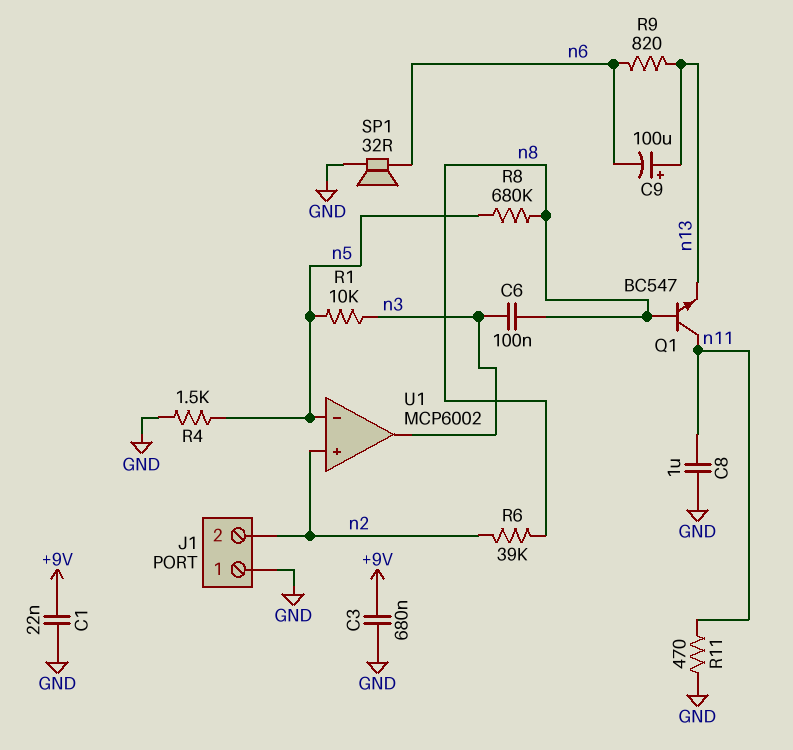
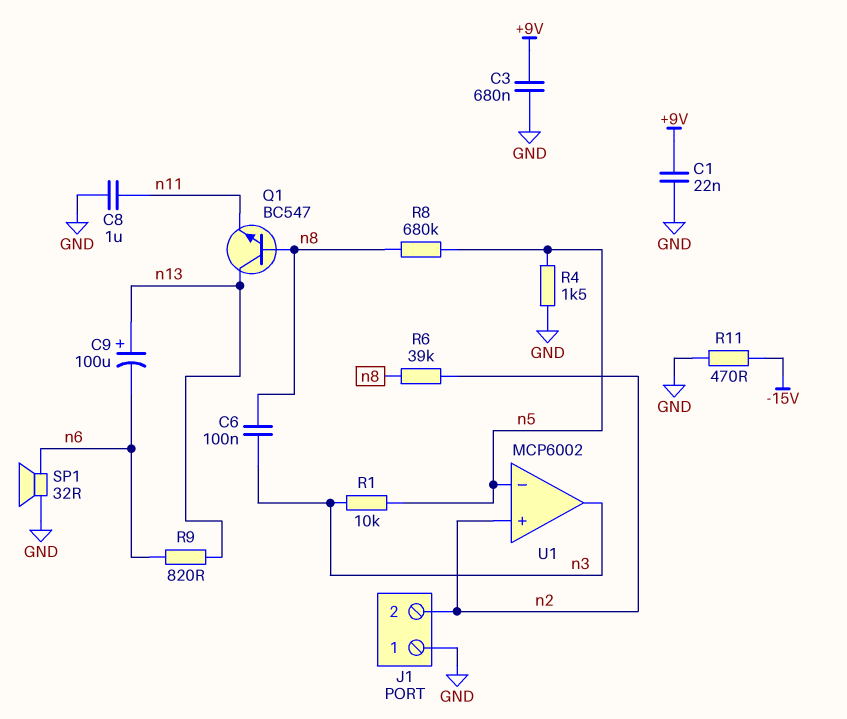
Q1: NPN BC547 (B n8, C n11, E n13) -> NPN BC547 (B n8, C n13, E n11)
R11: 470 (GND, n11) -> 470 (-15V, GND)

